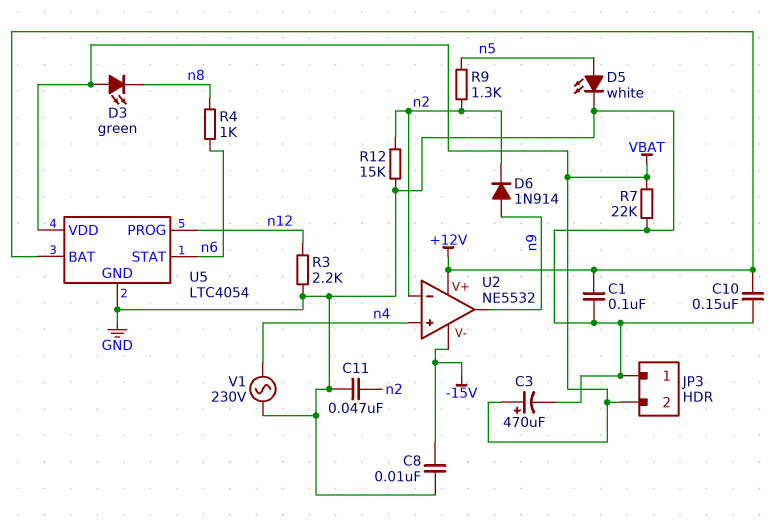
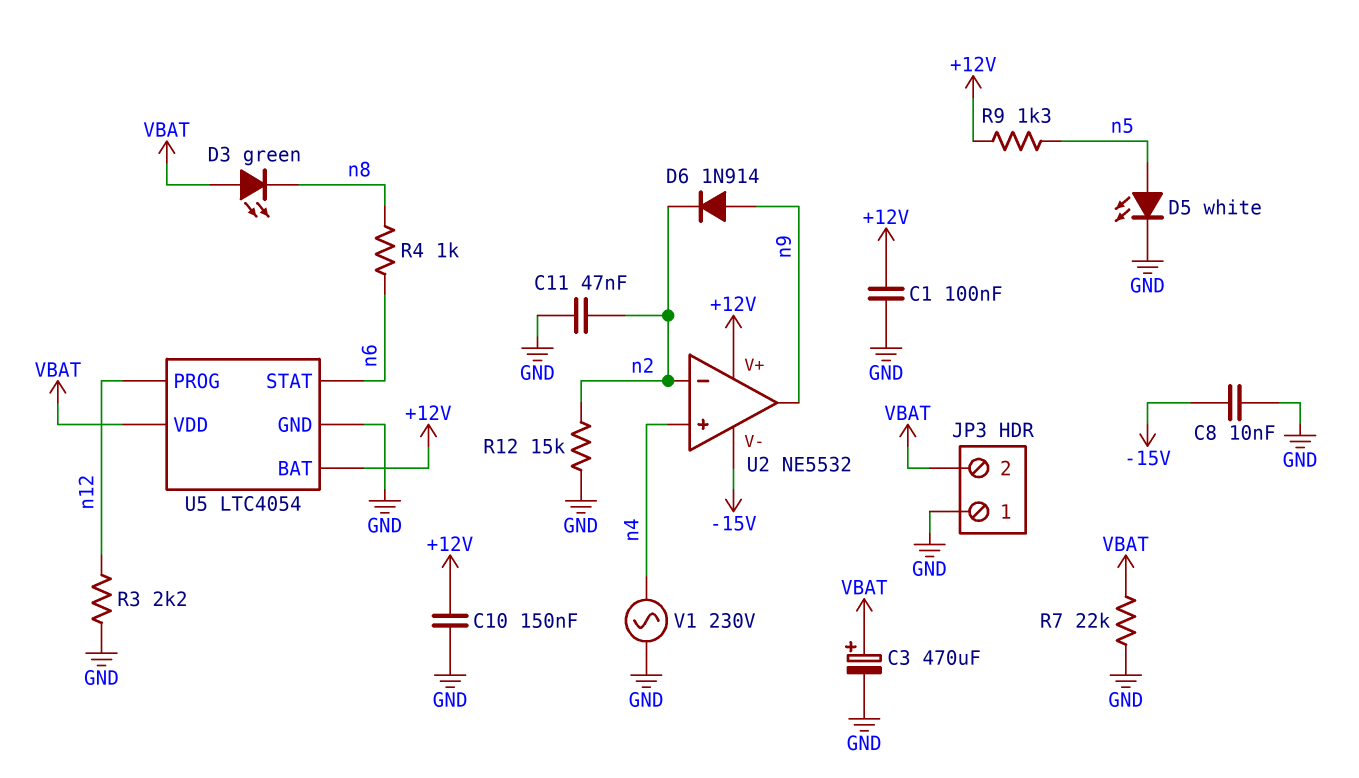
R9: 1.3k (n2, n5) -> 1.3k (+12V, n5)

